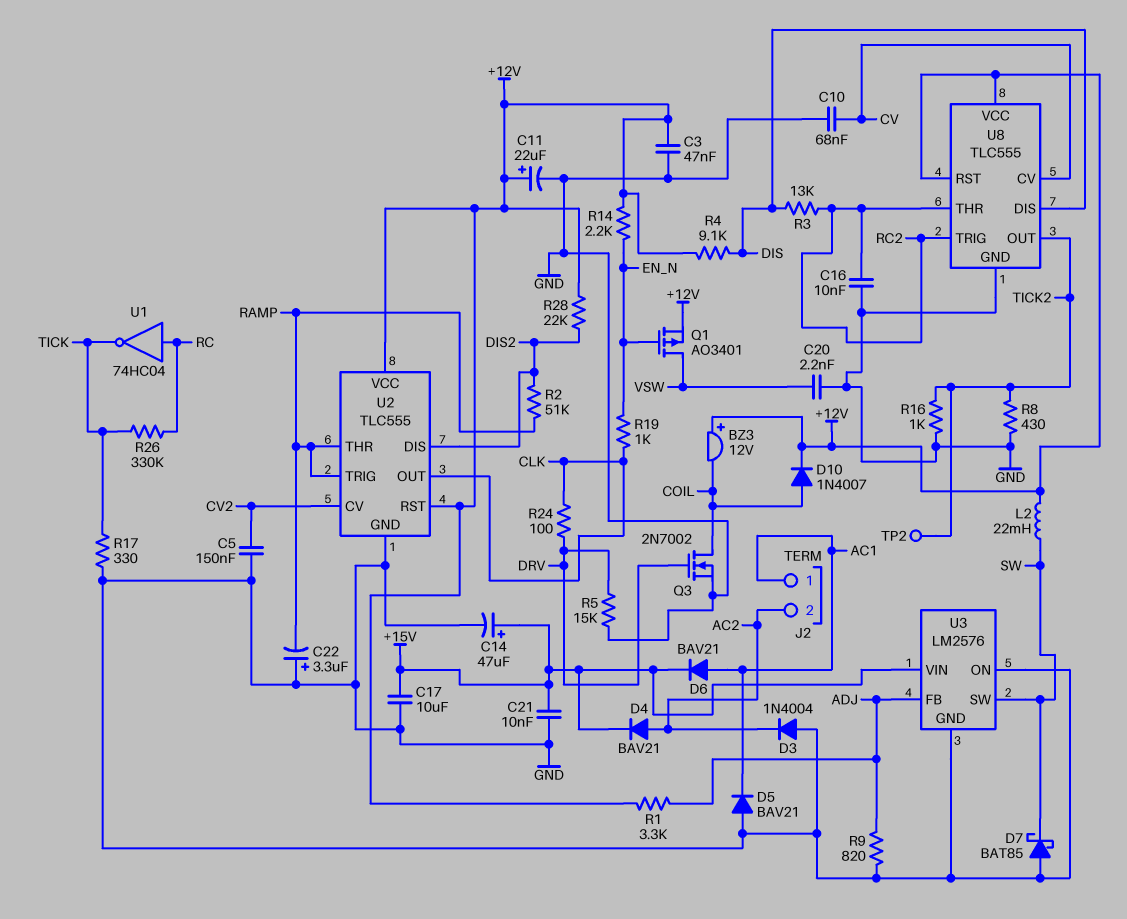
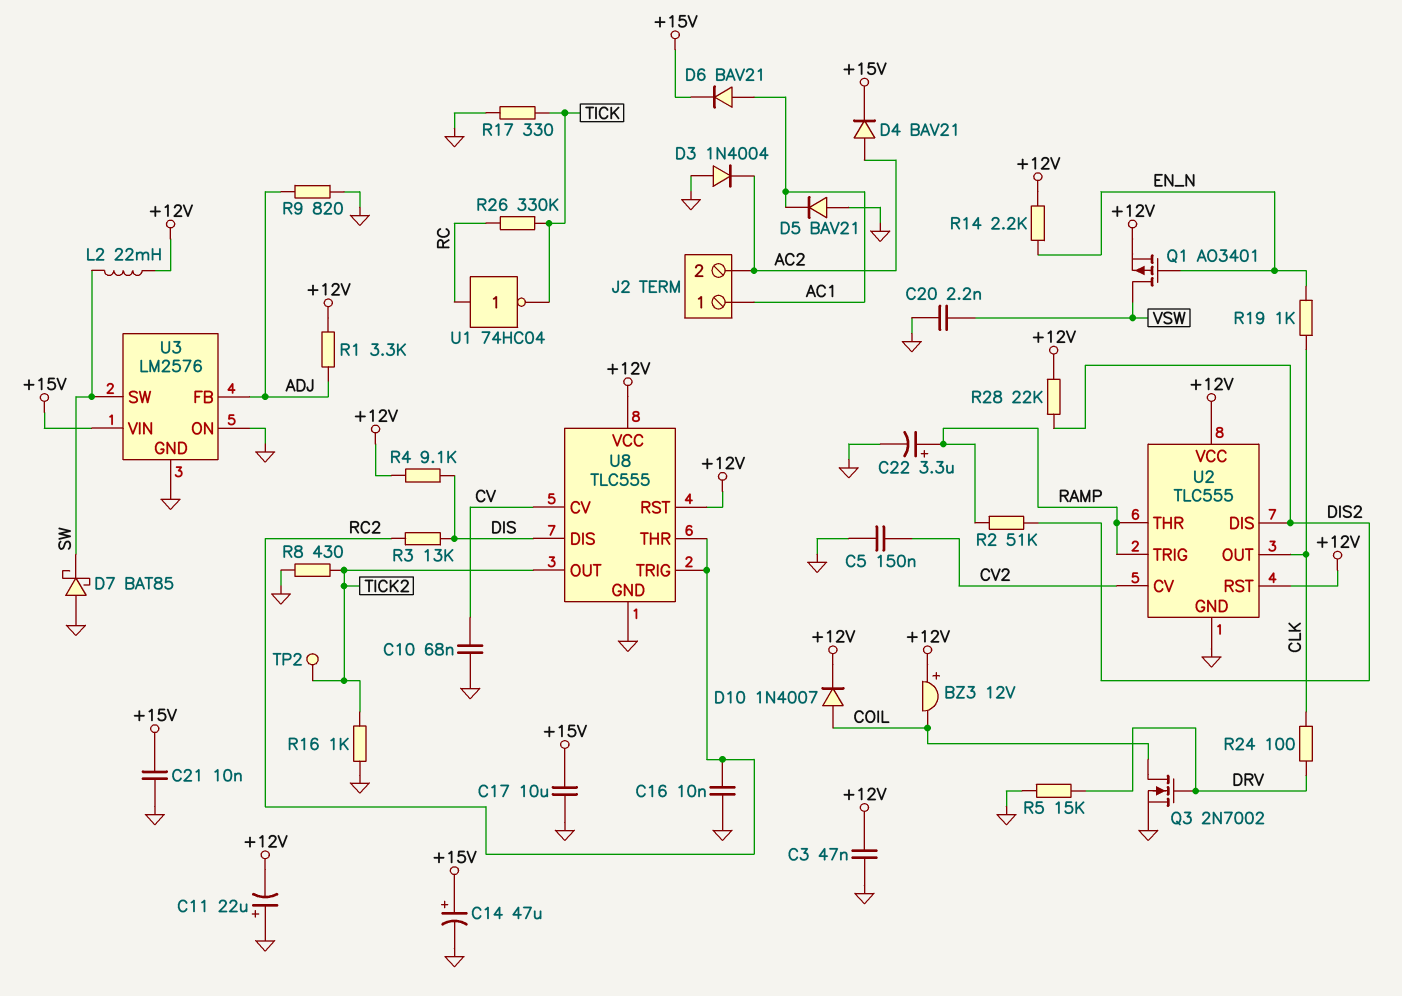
C11: 22uF (plus +12V, minus GND) -> 22uF (plus GND, minus +12V)
C22: 3.3uF (plus GND, minus RAMP) -> 3.3uF (plus RAMP, minus GND)

